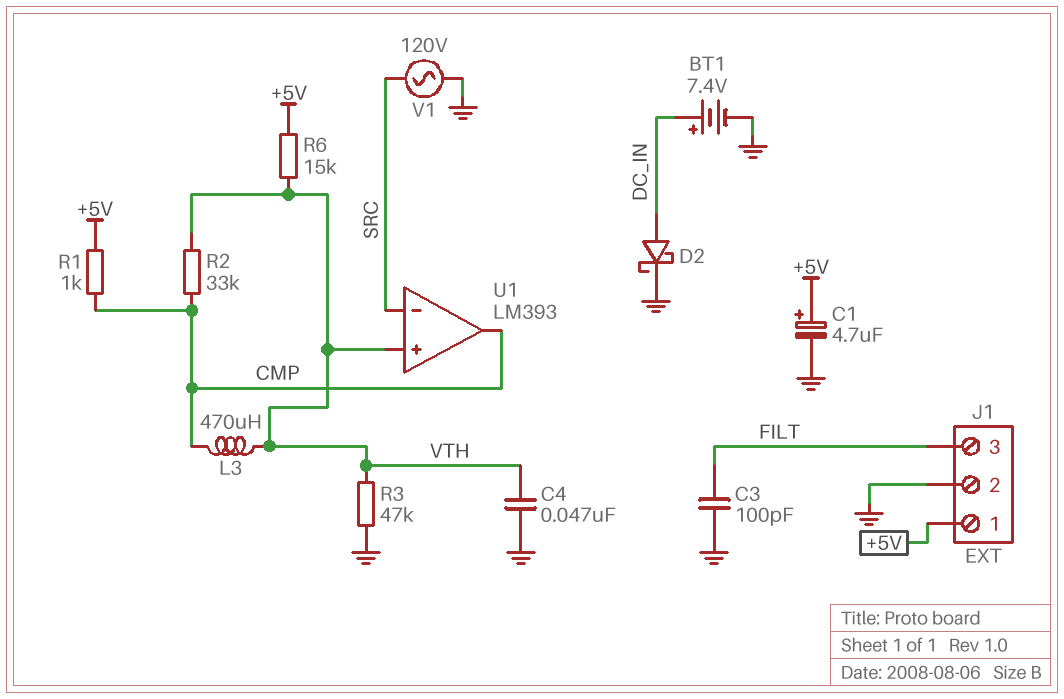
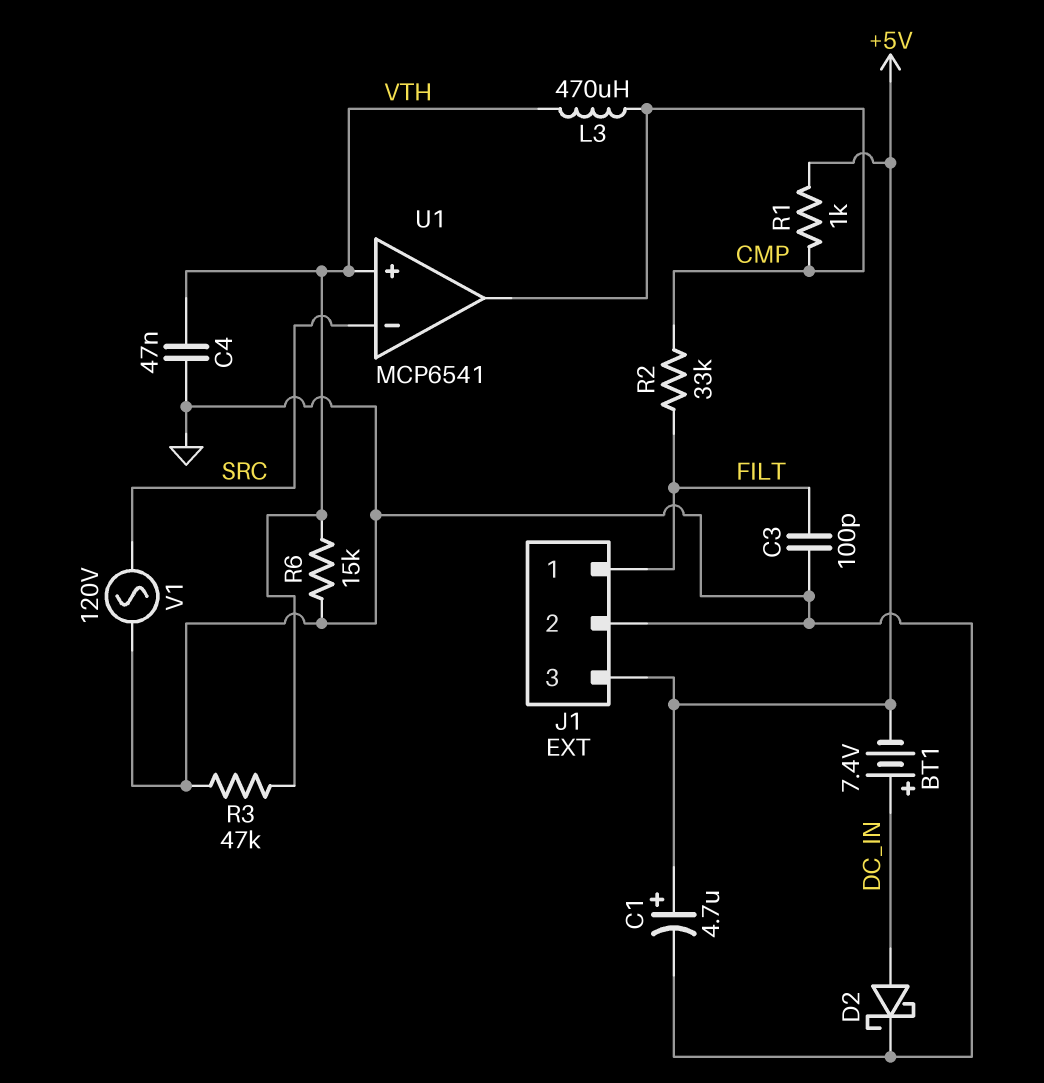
BT1: 7.4V (plus DC_IN, minus GND) -> 7.4V (plus DC_IN, minus +5V)
J1 pin 1: +5V -> FILT
J1 pin 3: FILT -> +5V
R2: 33k (CMP, VTH) -> 33k (CMP, FILT)
R6: 15k (+5V, VTH) -> 15k (GND, VTH)
U1: LM393 -> MCP6541

